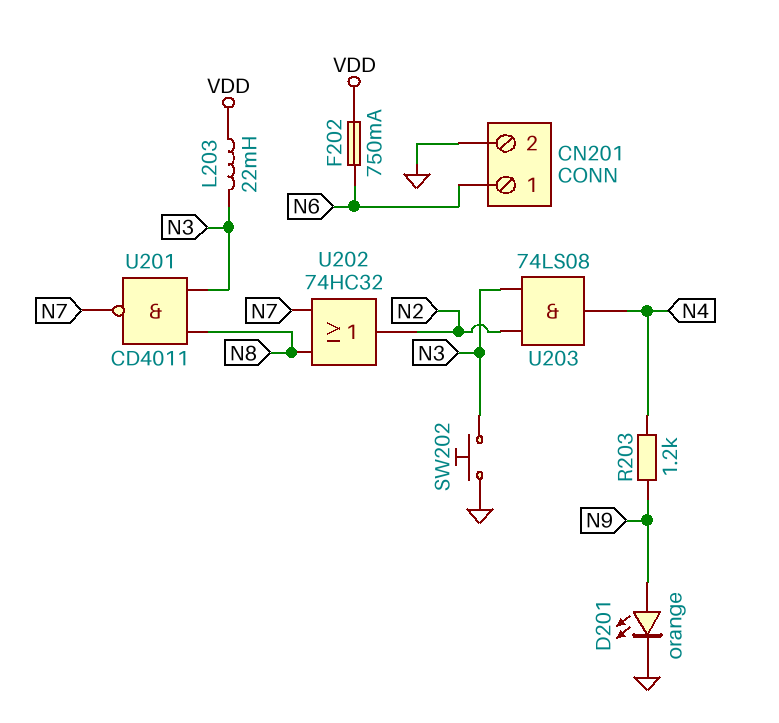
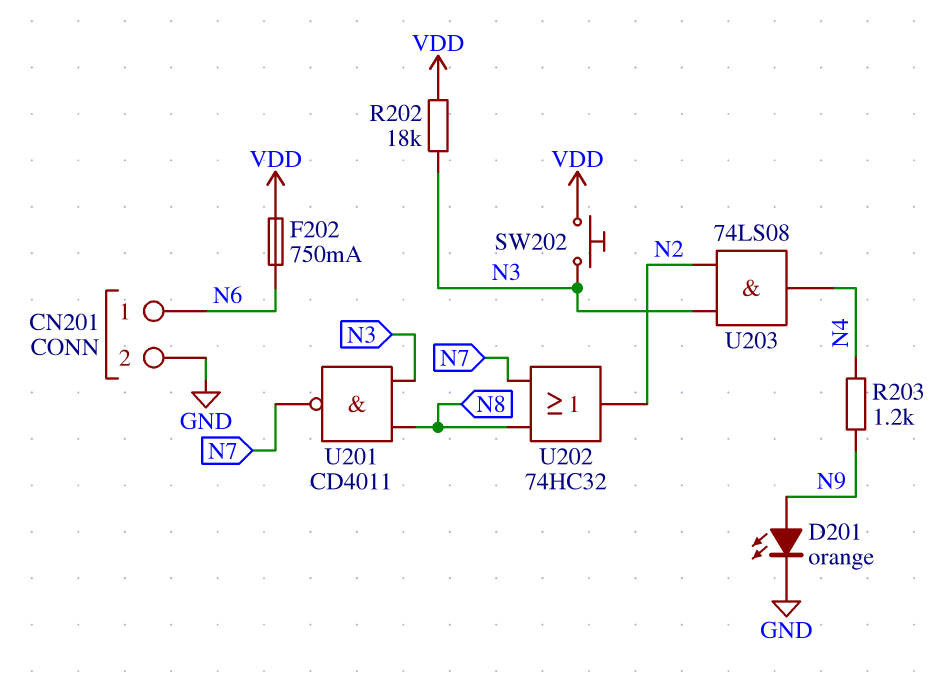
L203: 22mH (N3, VDD) -> none
R202: none -> 18k (N3, VDD)
SW202: button (GND, N3) -> button (N3, VDD)

